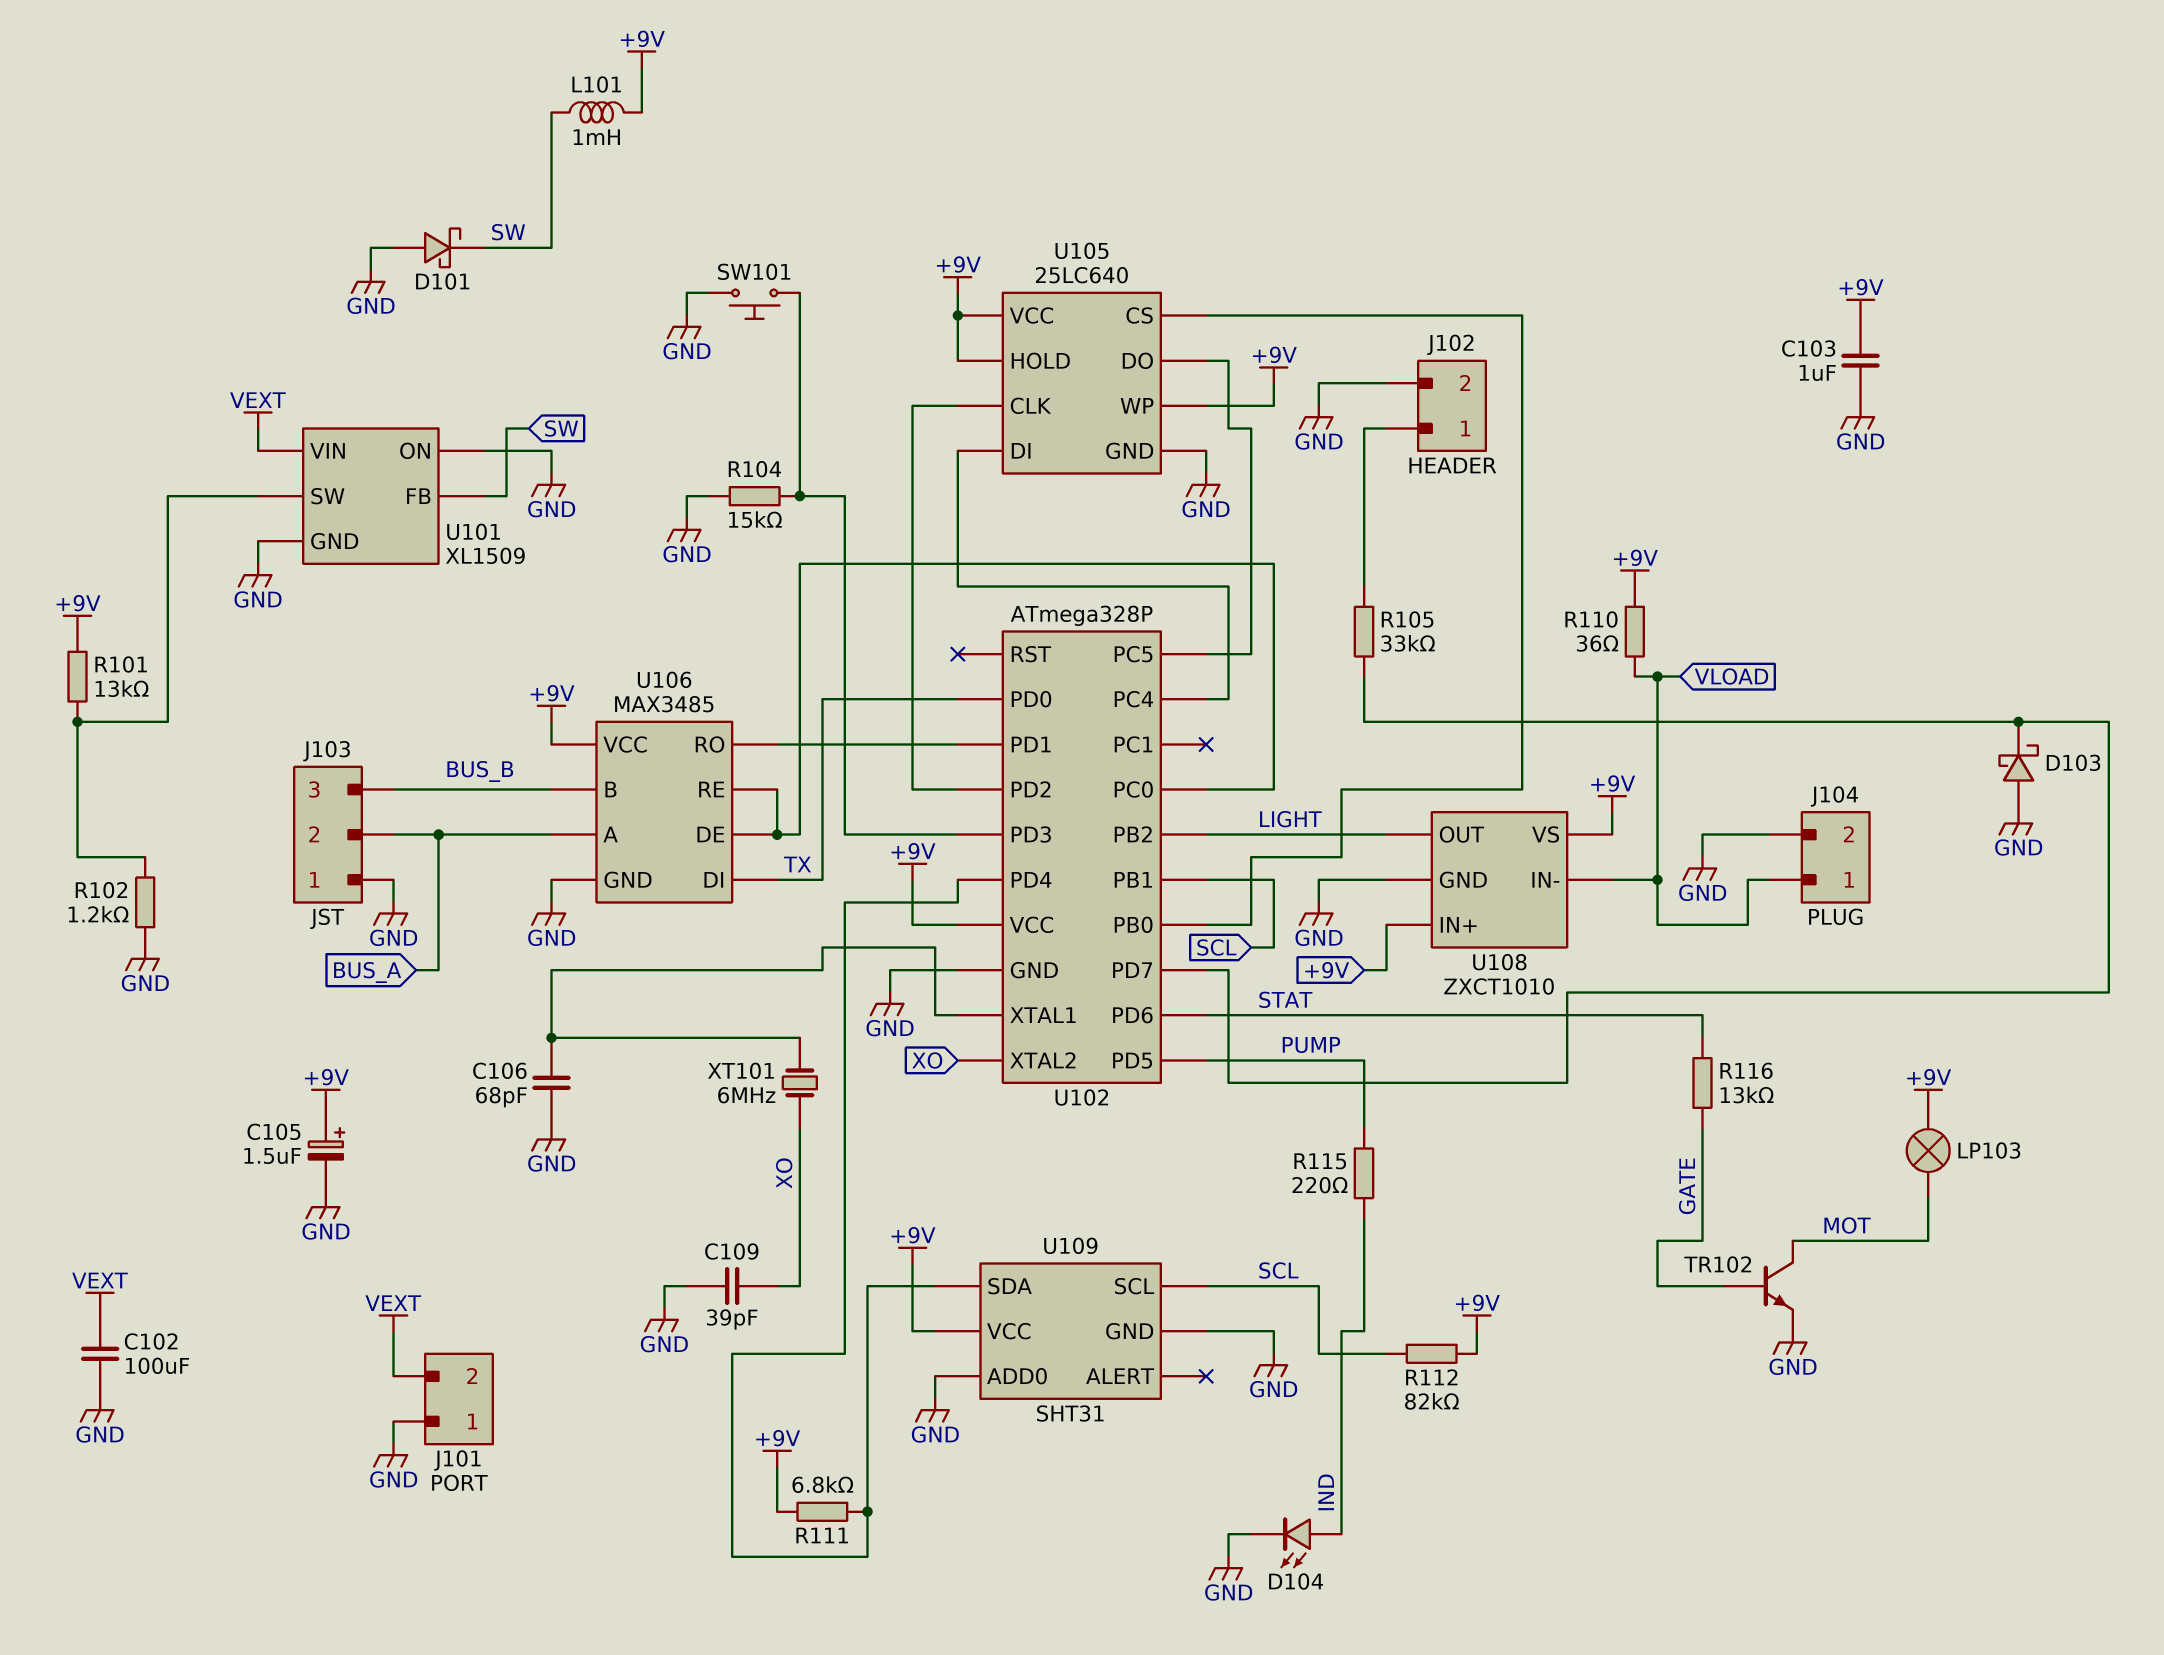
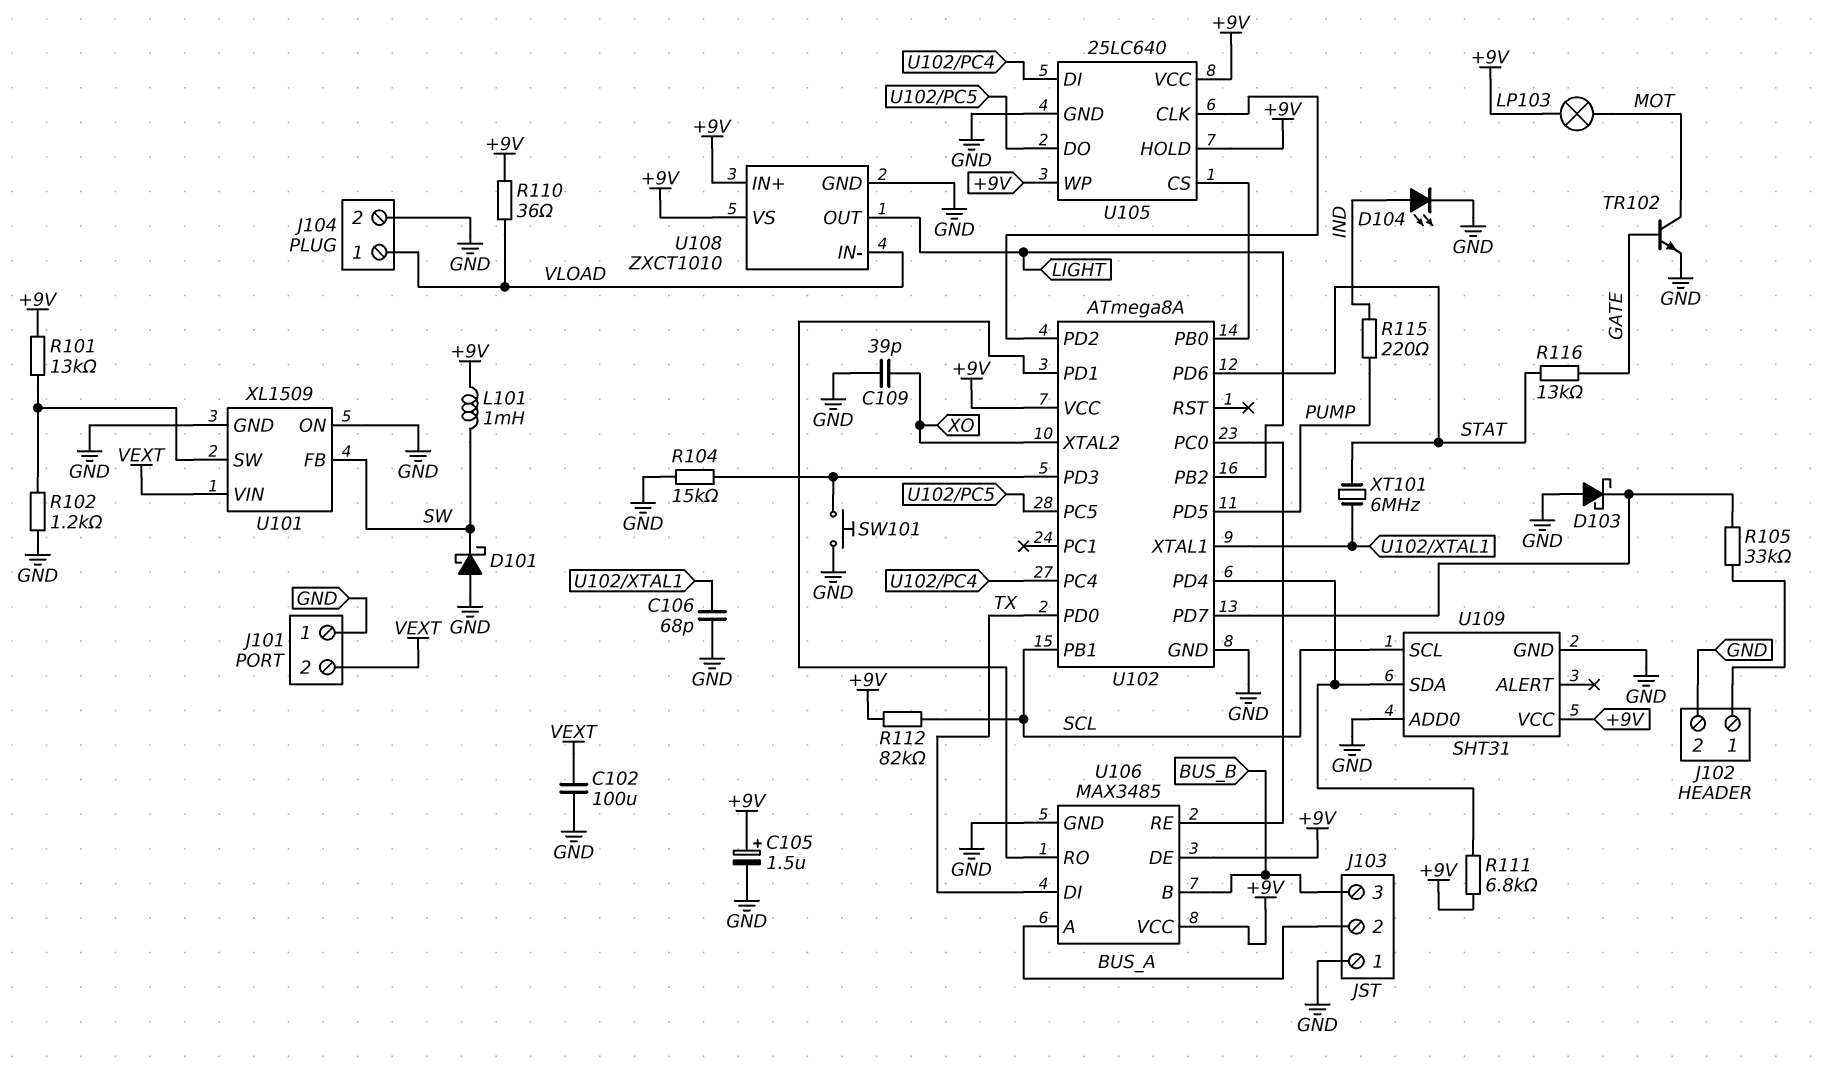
C103: 1uF (+9V, GND) -> none
U102: ATmega328P -> ATmega8A
U106 pin DE: U102/PC0 -> +9V
XT101: 6MHz (U102/XTAL1, XO) -> 6MHz (STAT, U102/XTAL1)

